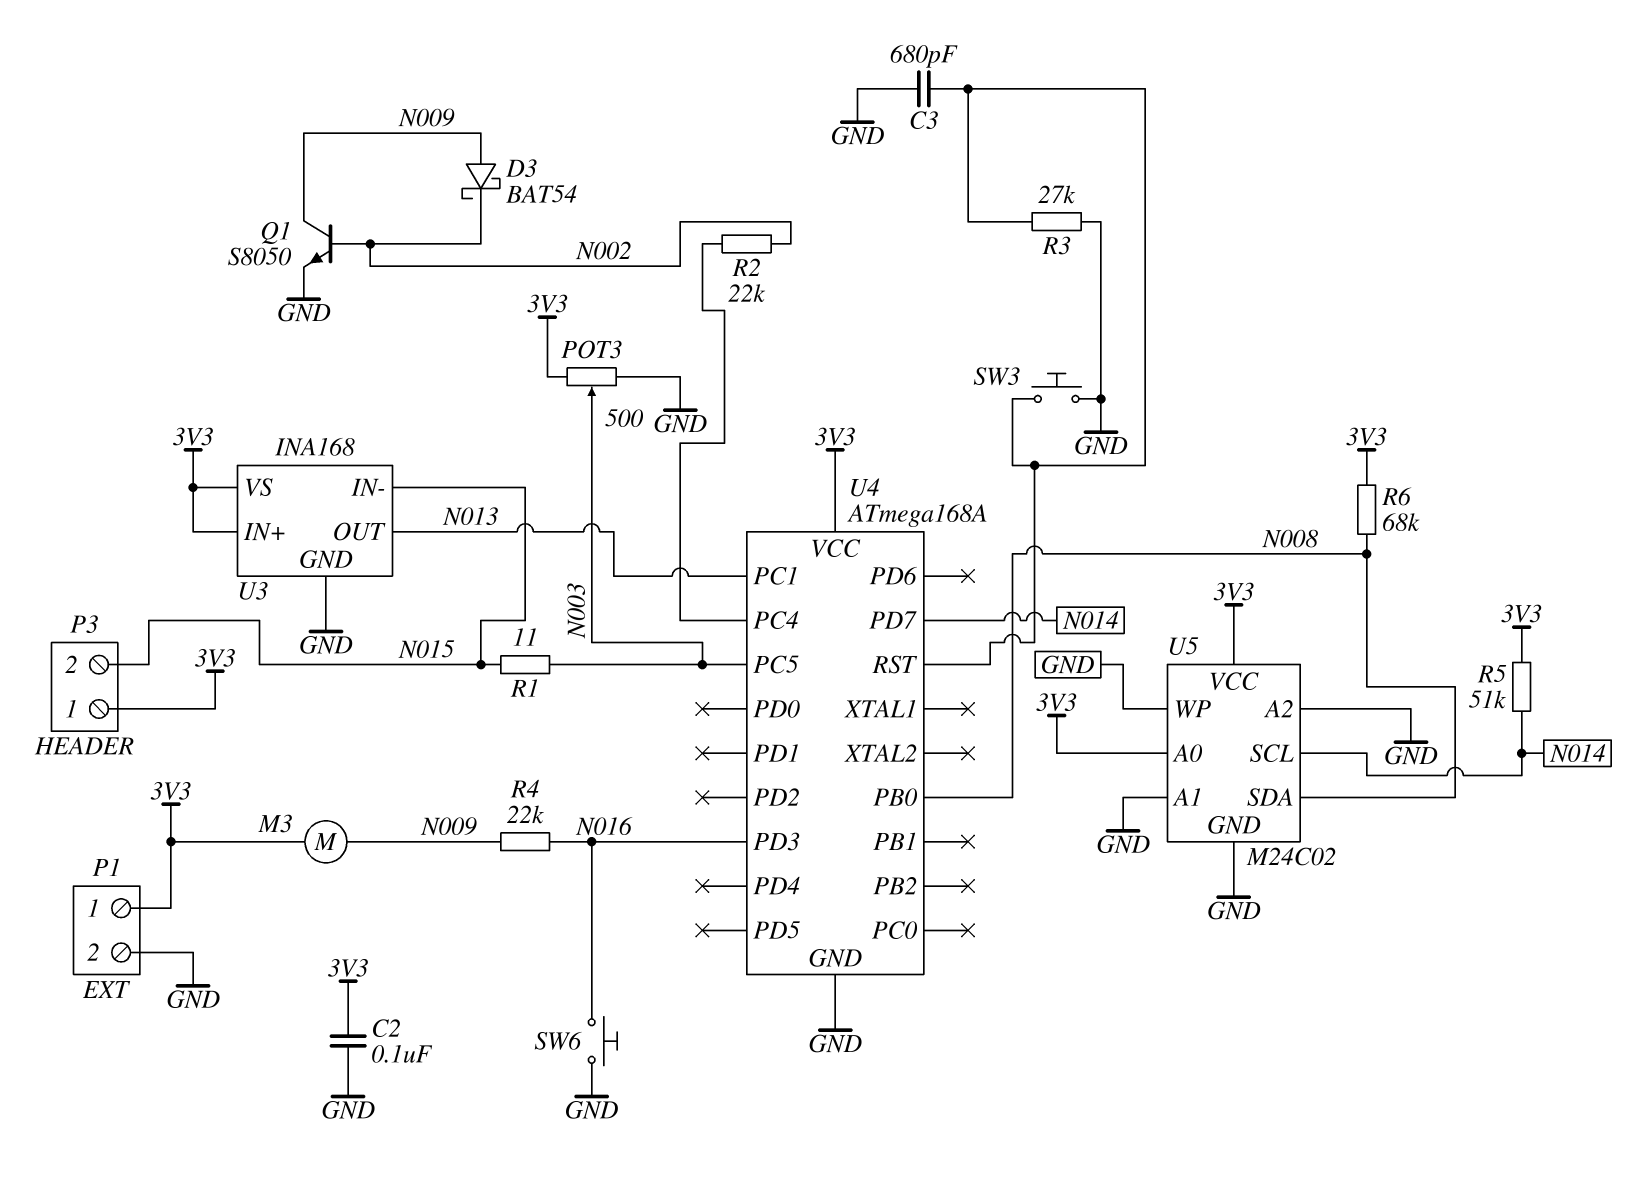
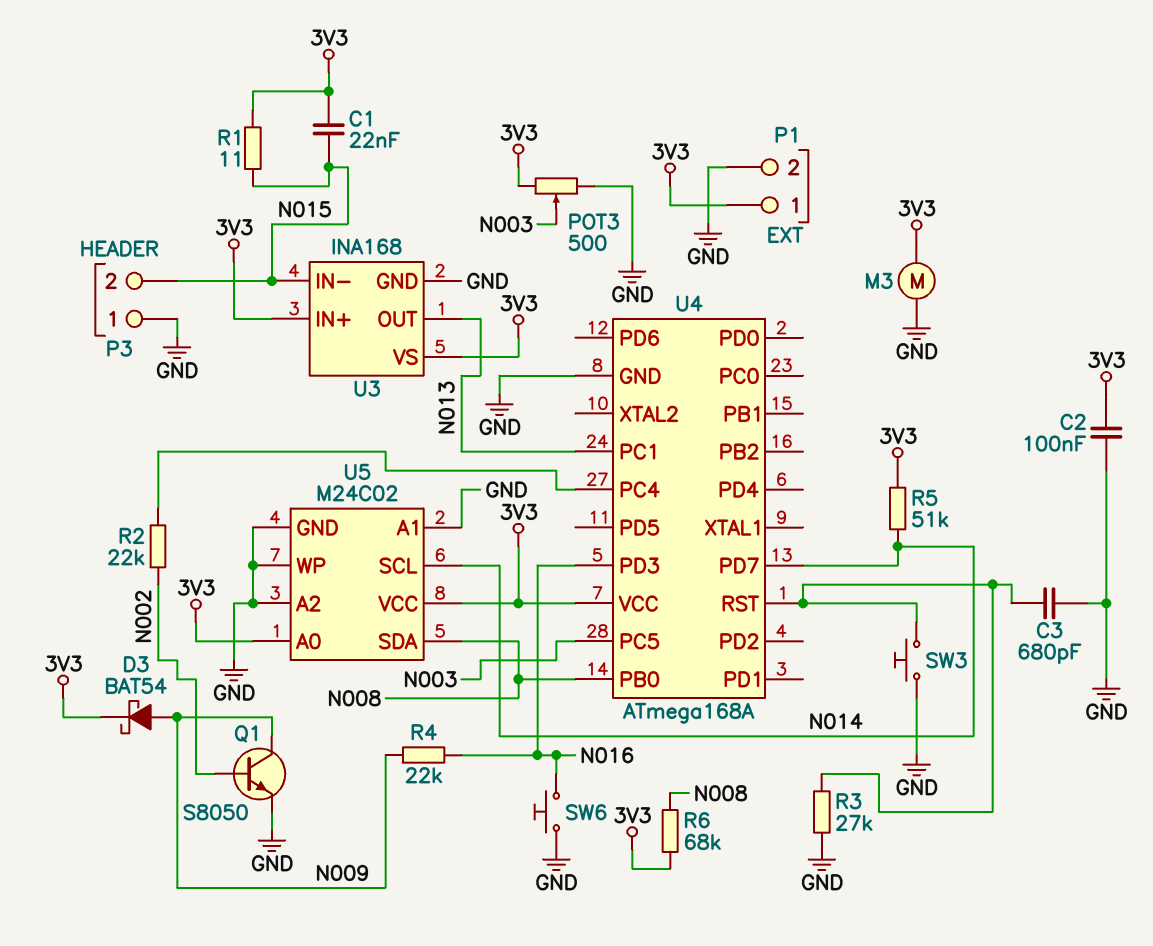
C1: none -> 22nF (3V3, N015)
D3: schottky BAT54 (A N009, K N002) -> schottky BAT54 (A N009, K 3V3)
M3: motor (3V3, N009) -> motor (3V3, GND)
P3 pin 1: 3V3 -> GND
R1: 11 (N003, N015) -> 11 (3V3, N015)

